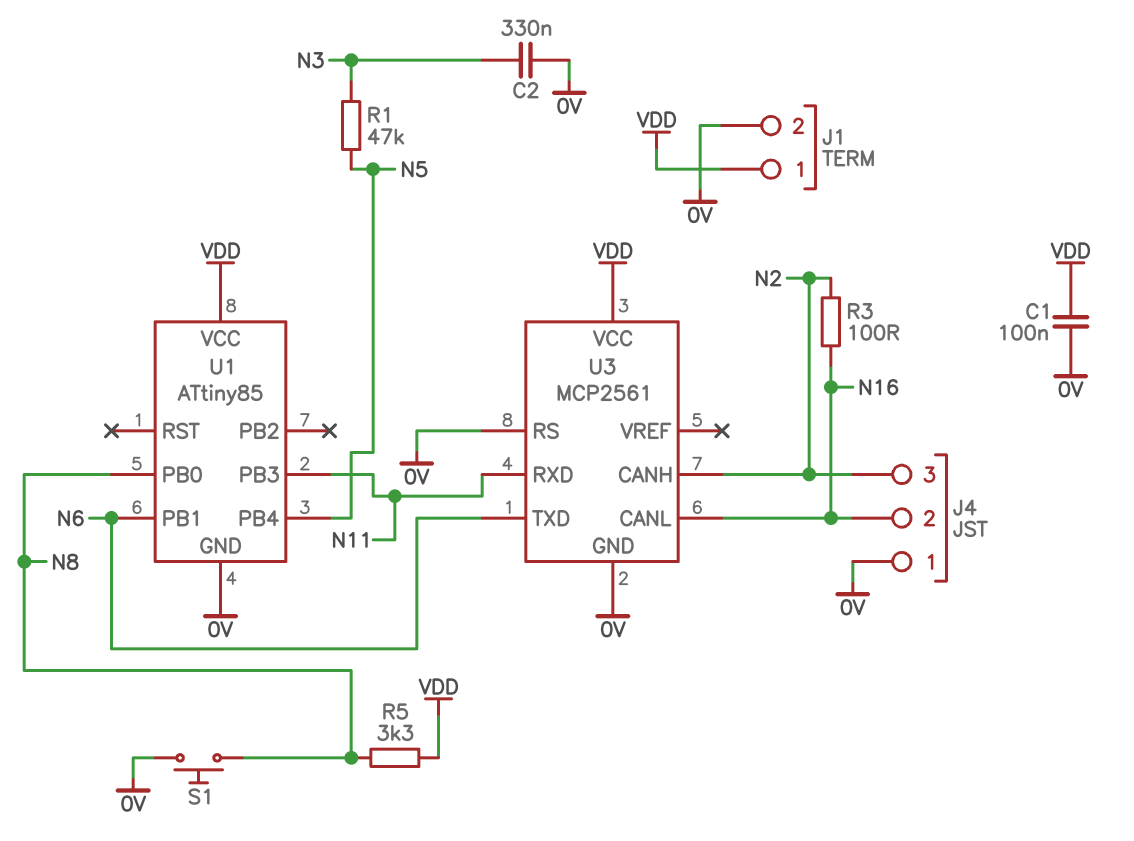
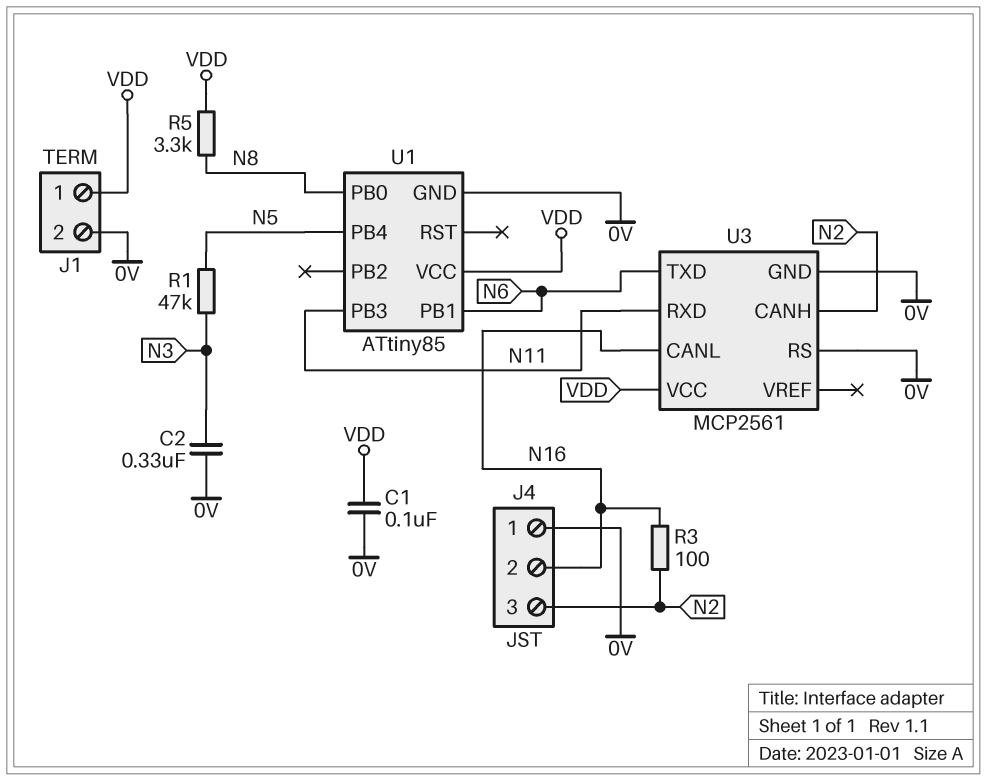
S1: button (0V, N8) -> none

